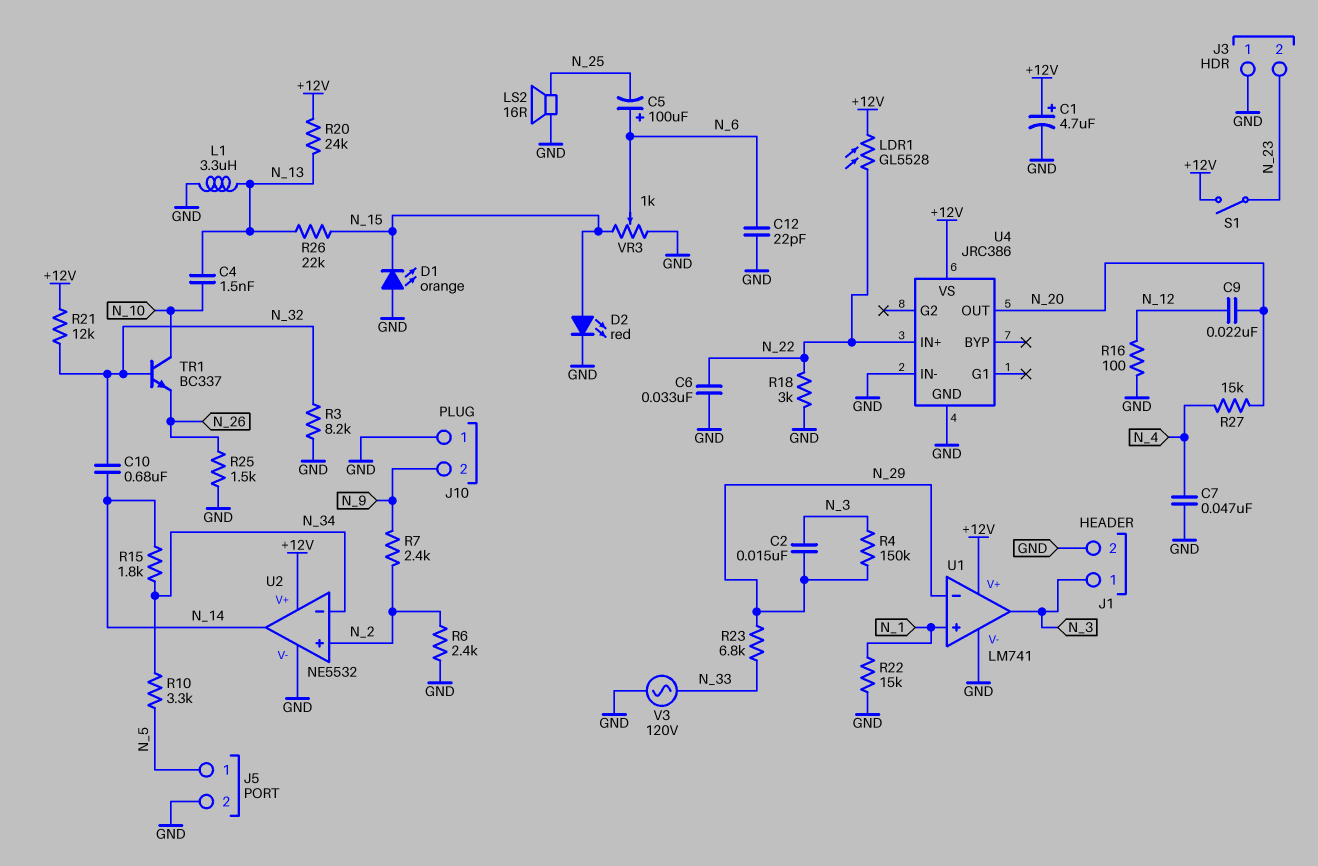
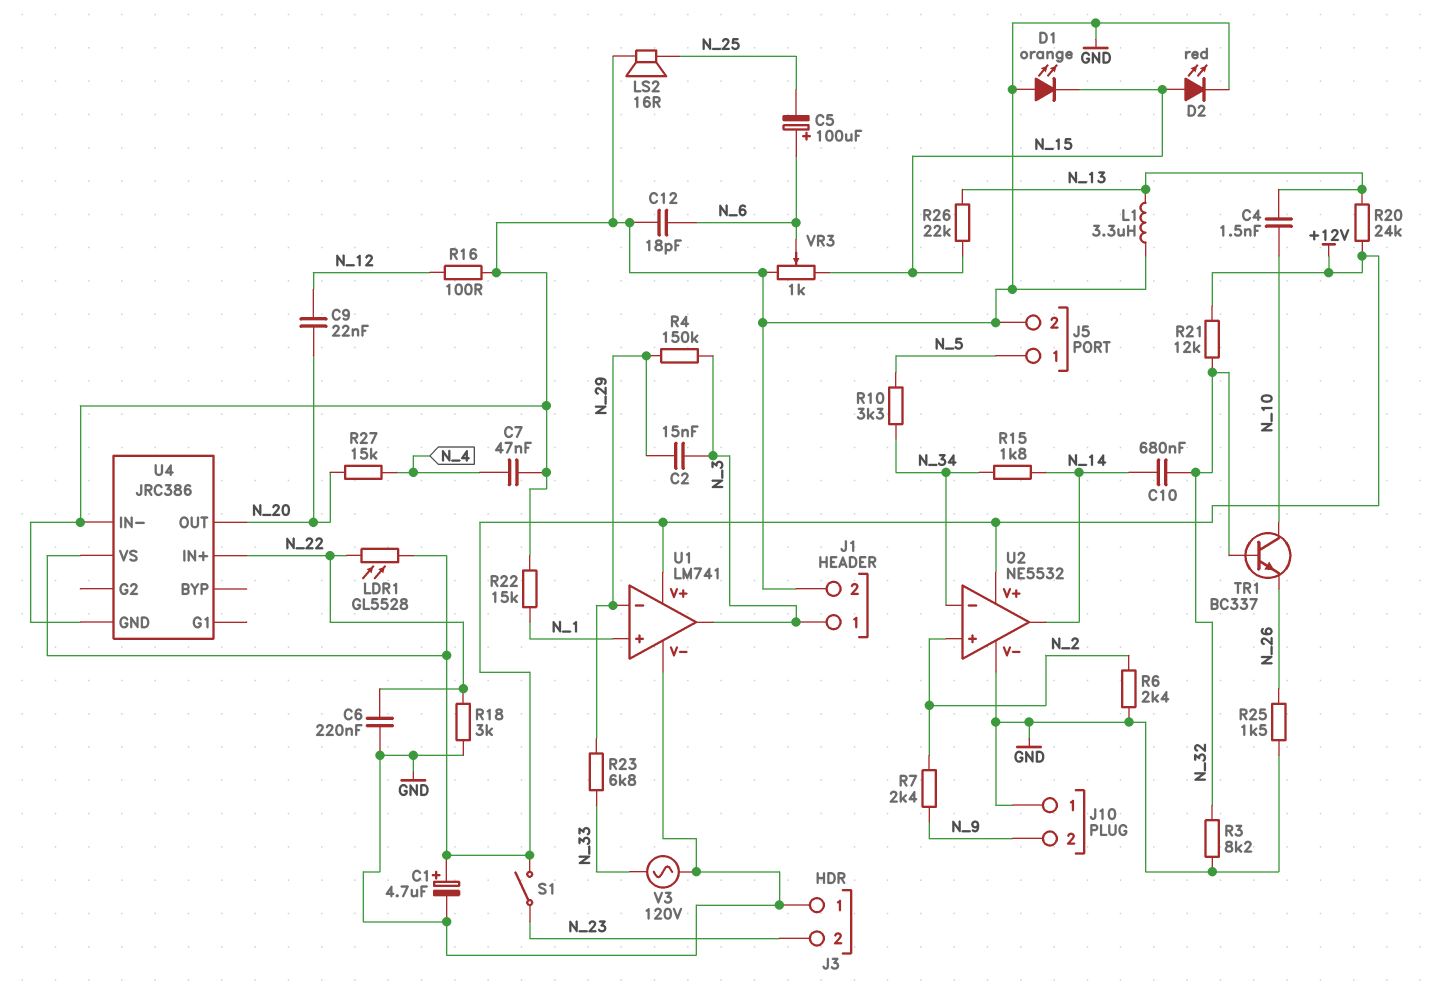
C6: 33nF (GND, N_22) -> 220nF (GND, N_22)
C12: 22pF (GND, N_6) -> 18pF (GND, N_6)

